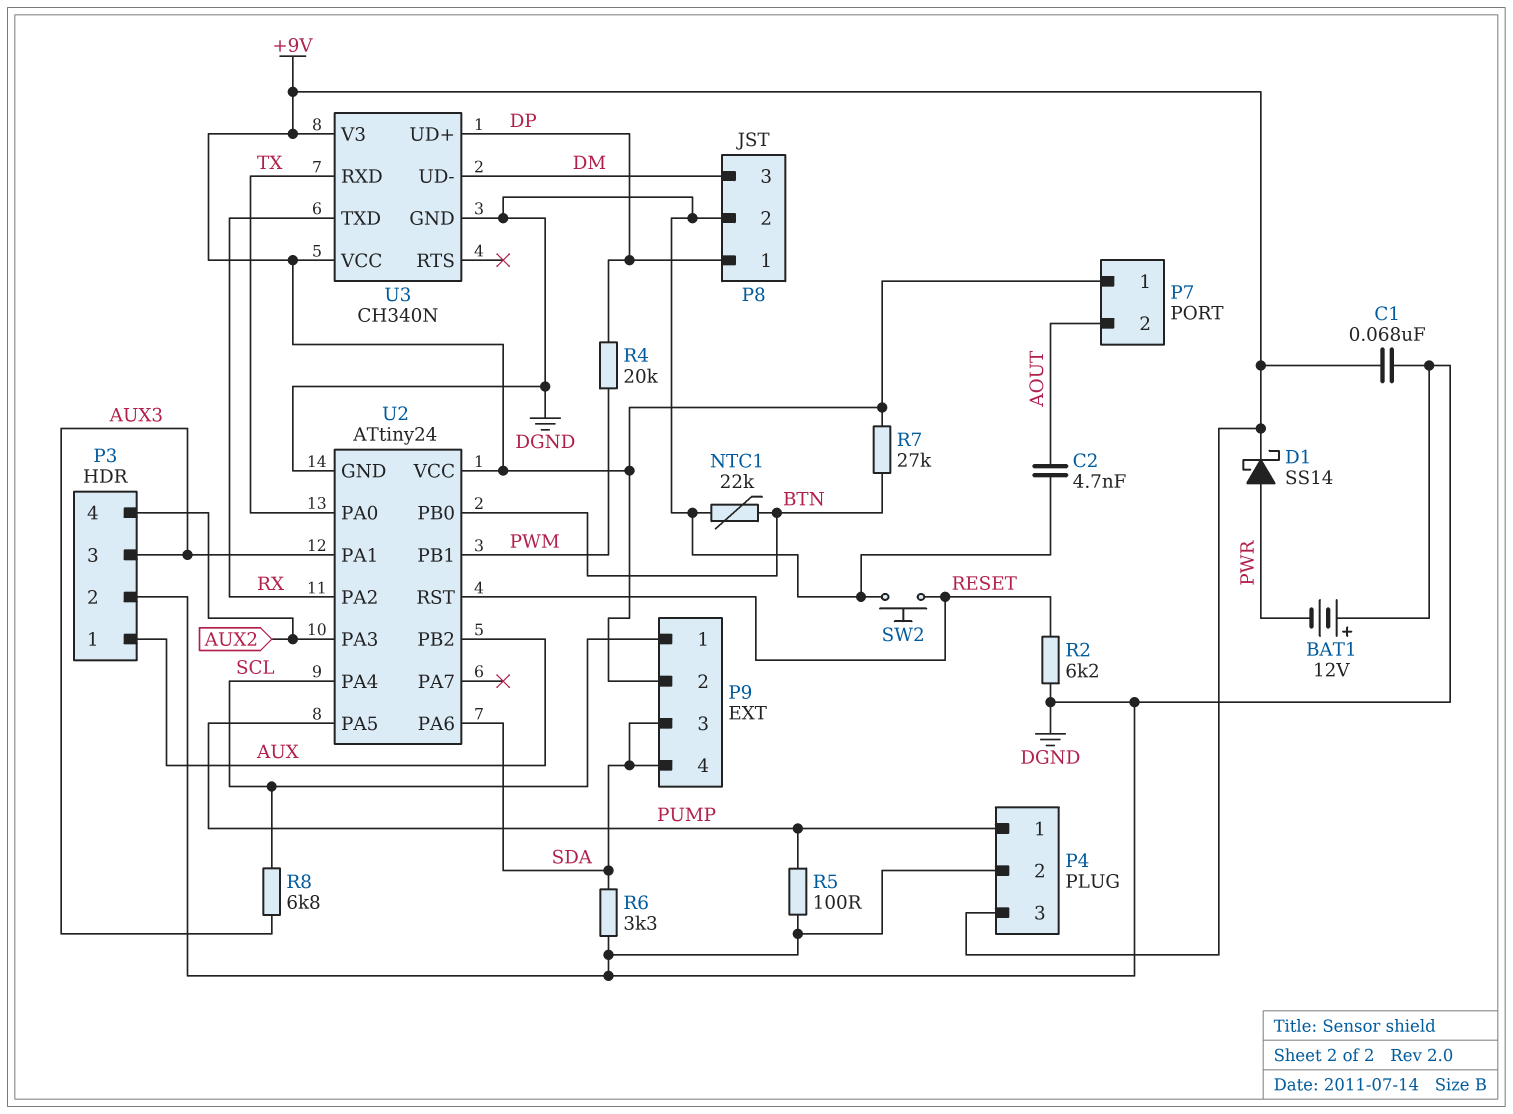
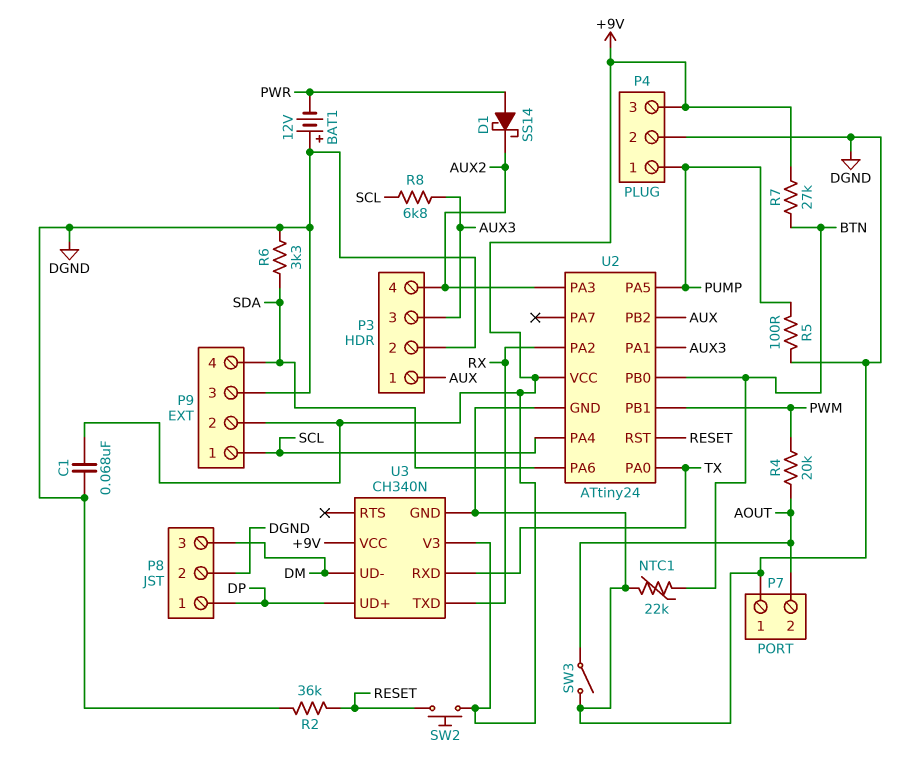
C2: 4.7nF (AOUT, DGND) -> none
D1: schottky SS14 (A PWR, K +9V) -> schottky SS14 (A PWR, K AUX2)
P7 pin 1: +9V -> DGND
P9 pin 3: SDA -> DGND
R2: 6.2k (DGND, RESET) -> 36k (DGND, RESET)
R4: 20k (DP, PWM) -> 20k (AOUT, PWM)
SW2: button (DGND, RESET) -> button (+9V, RESET)
SW3: none -> switch (AOUT, DGND)

